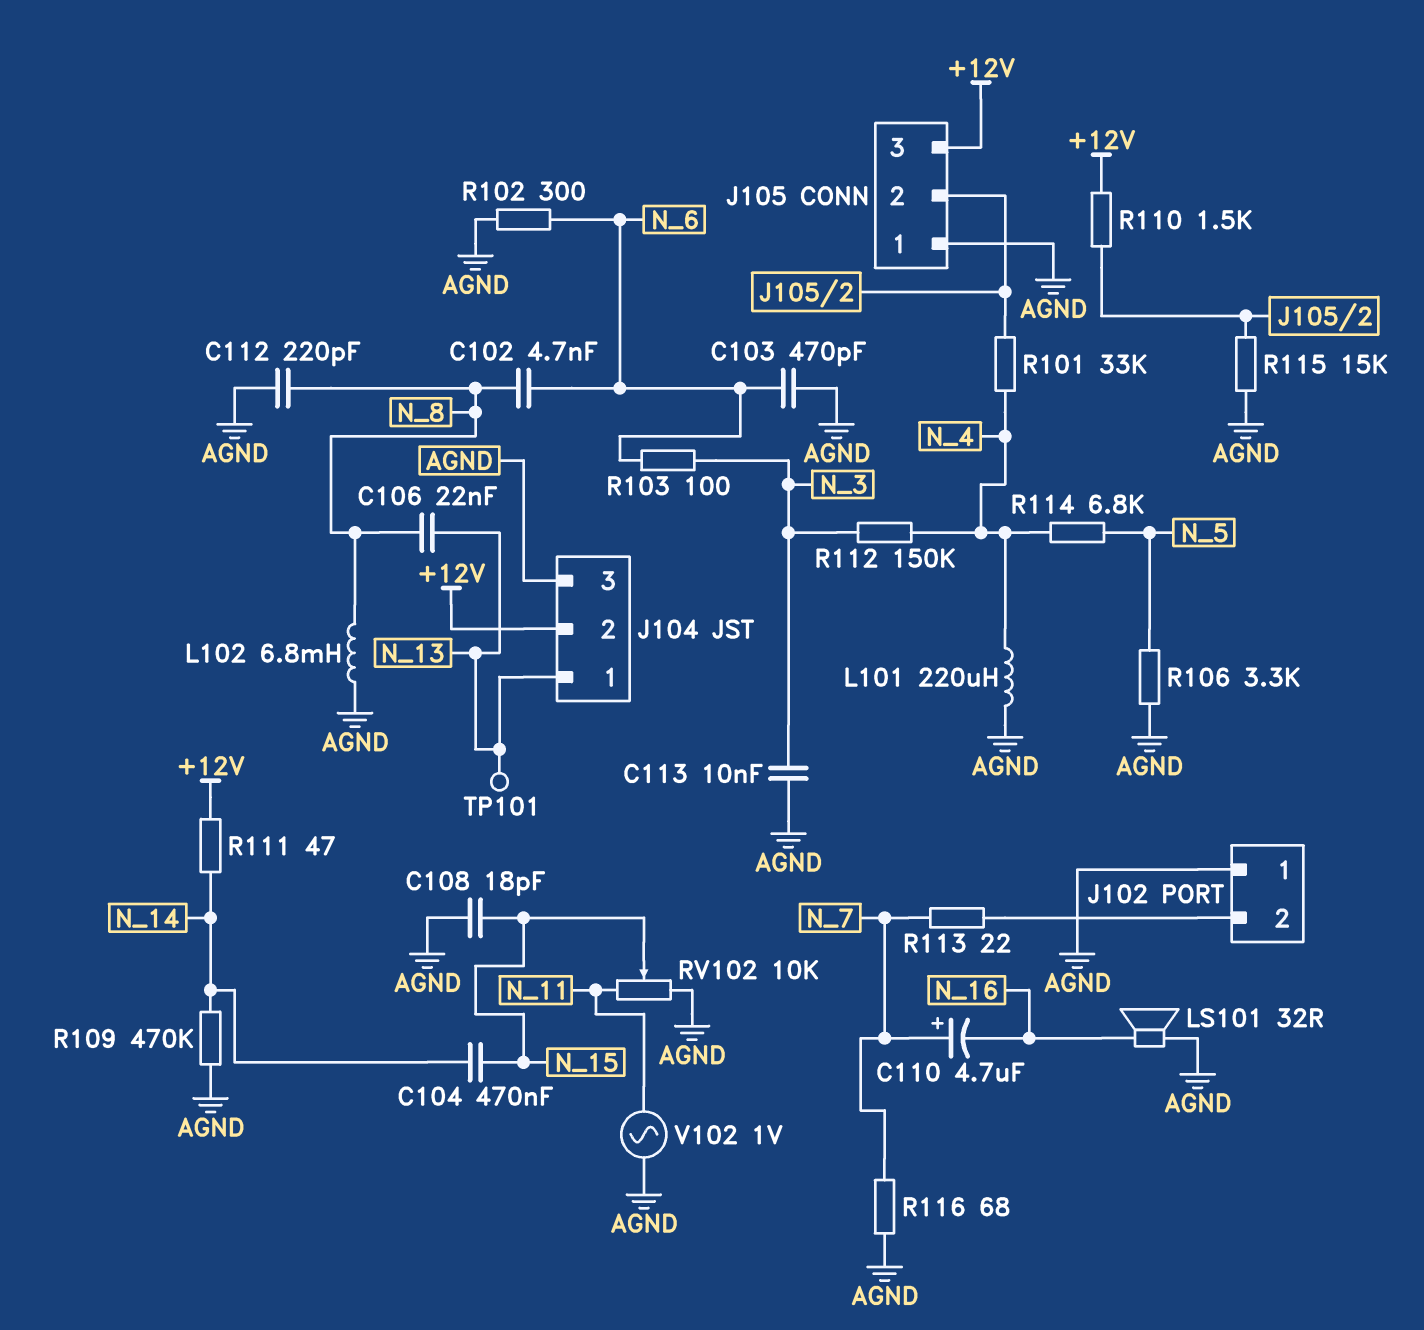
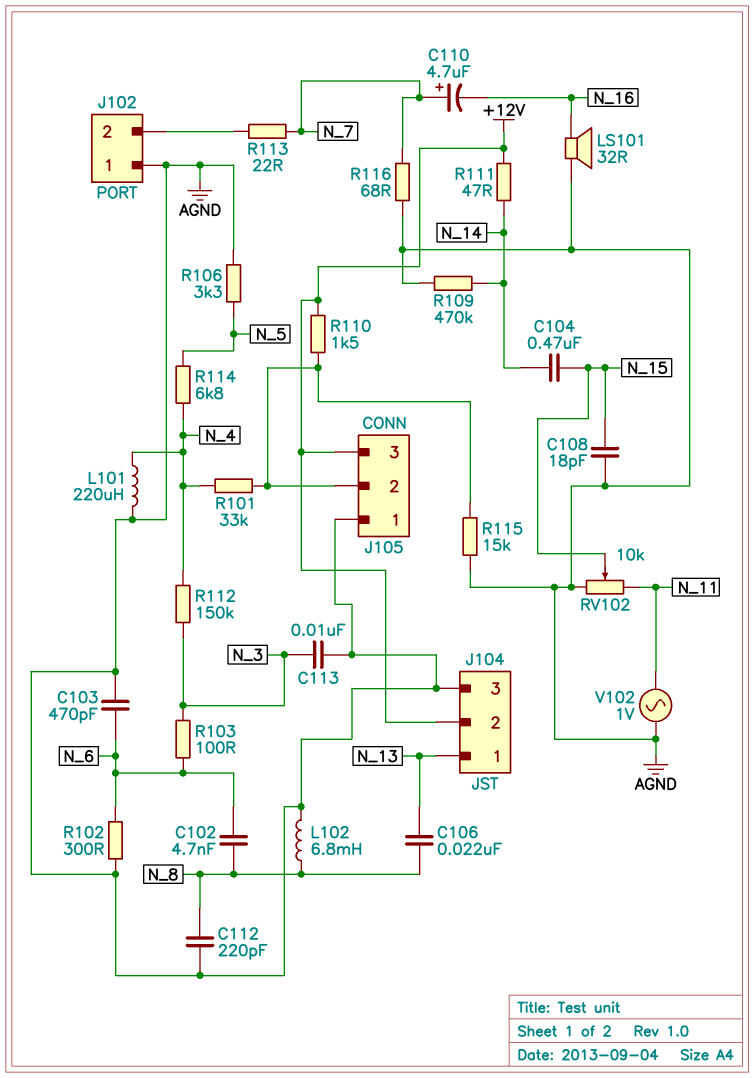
TP101: test point (N_13) -> none

